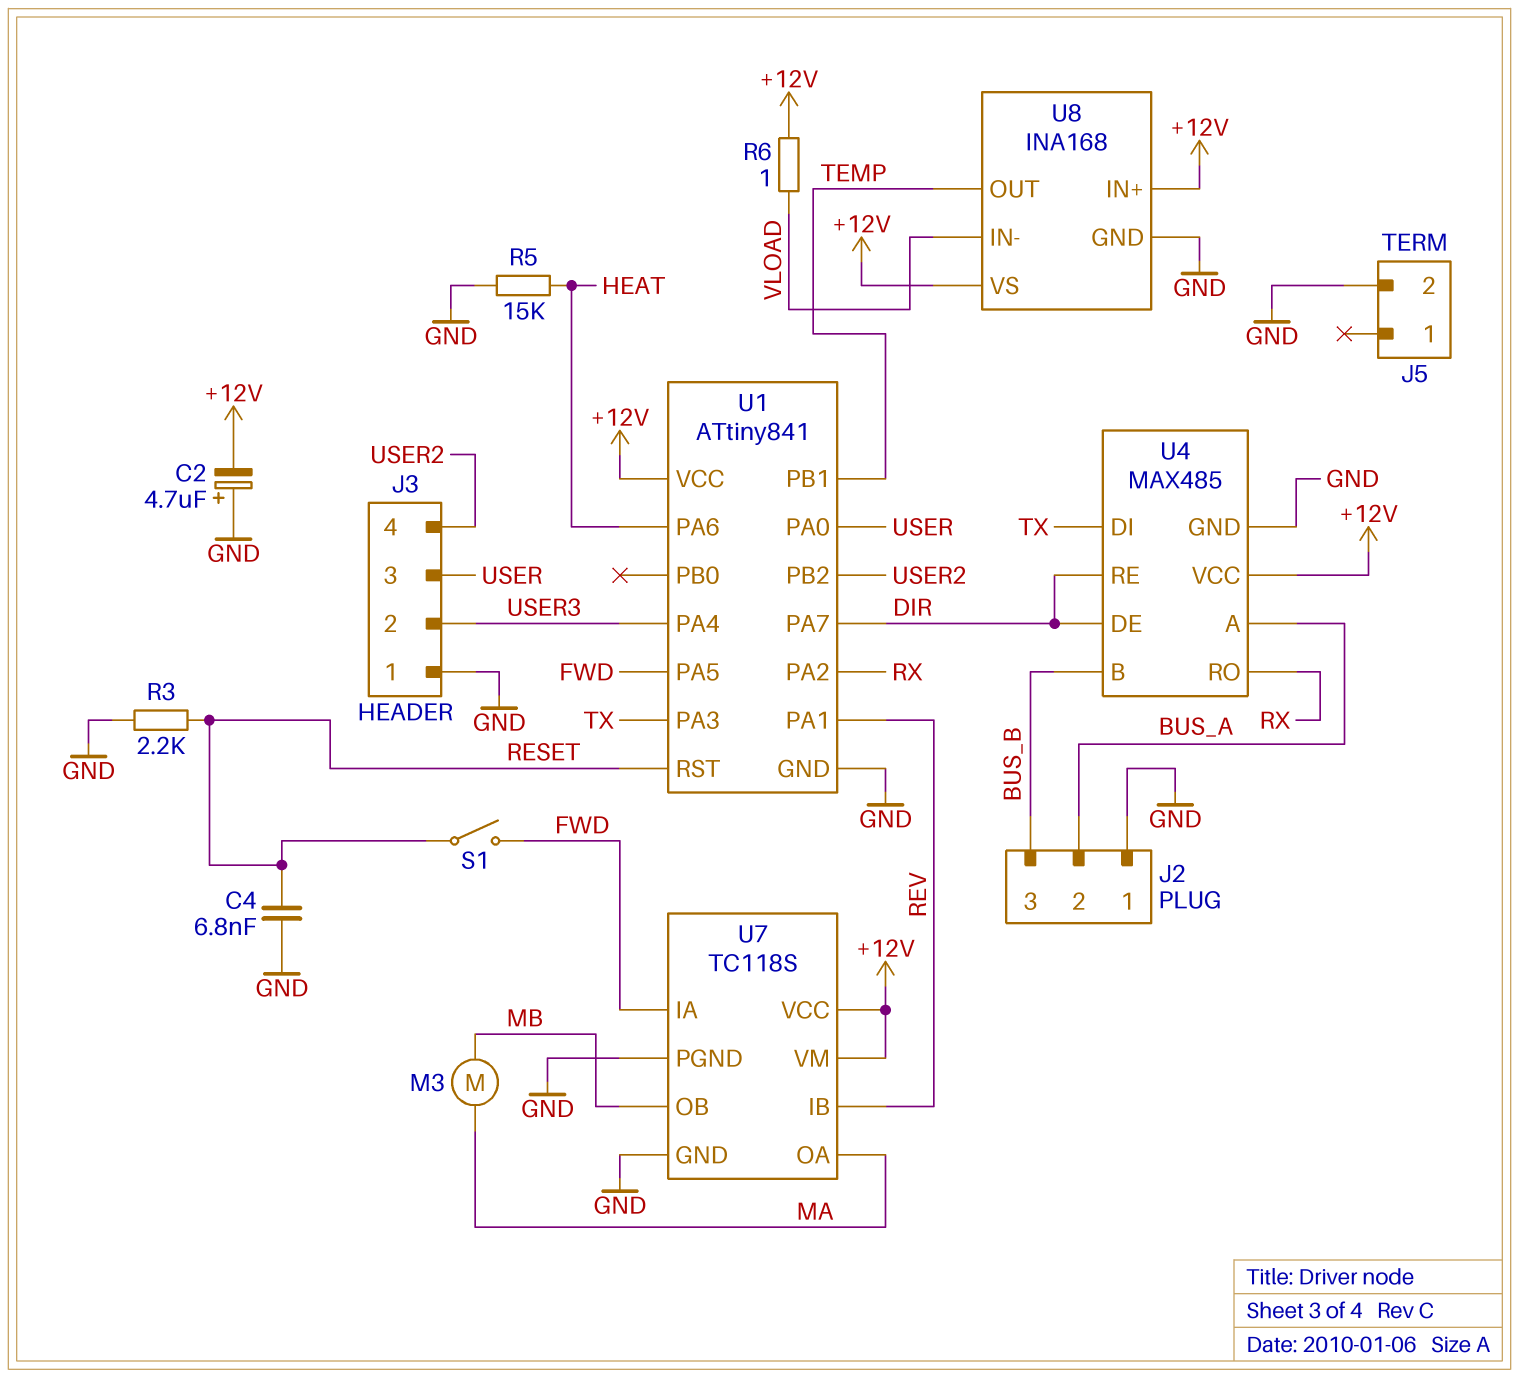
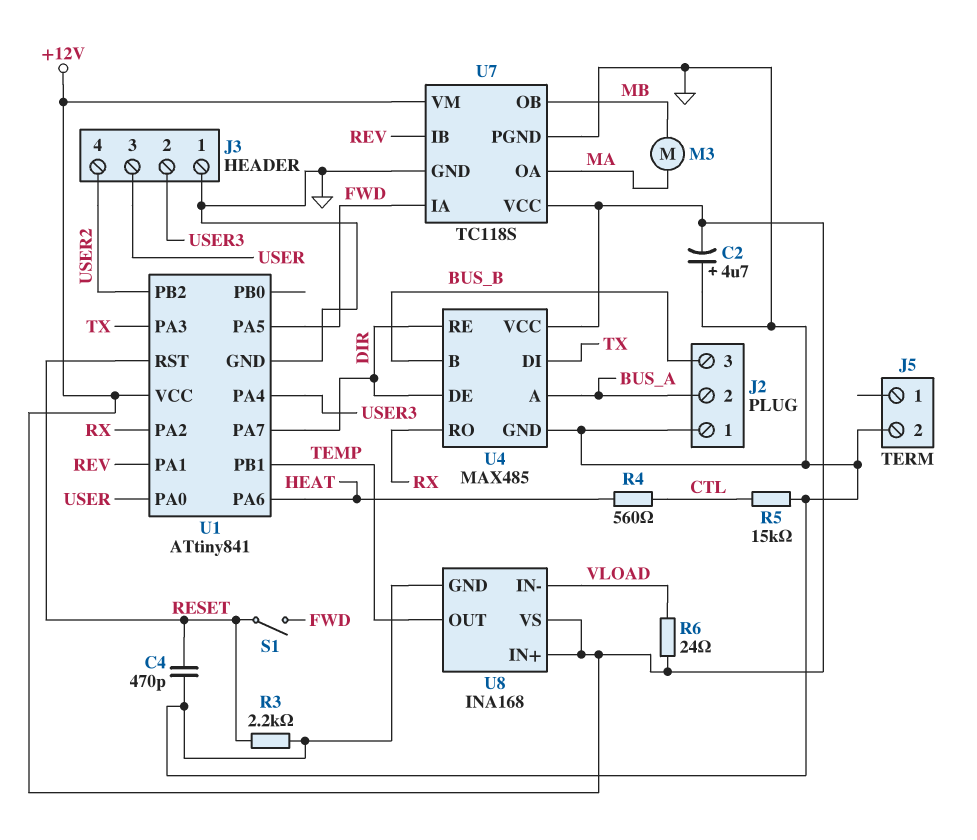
C4: 6.8nF (GND, RESET) -> 470pF (GND, RESET)
R4: none -> 560 (CTL, HEAT)
R5: 15k (GND, HEAT) -> 15k (CTL, GND)
R6: 1 (+12V, VLOAD) -> 24 (+12V, VLOAD)

